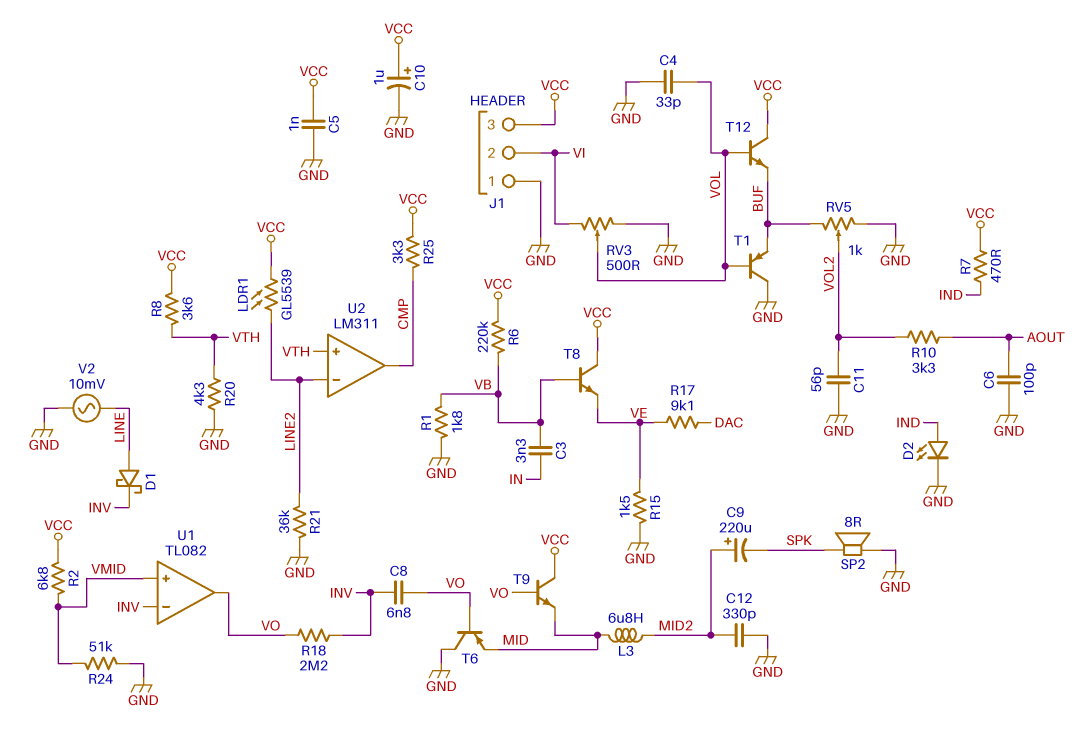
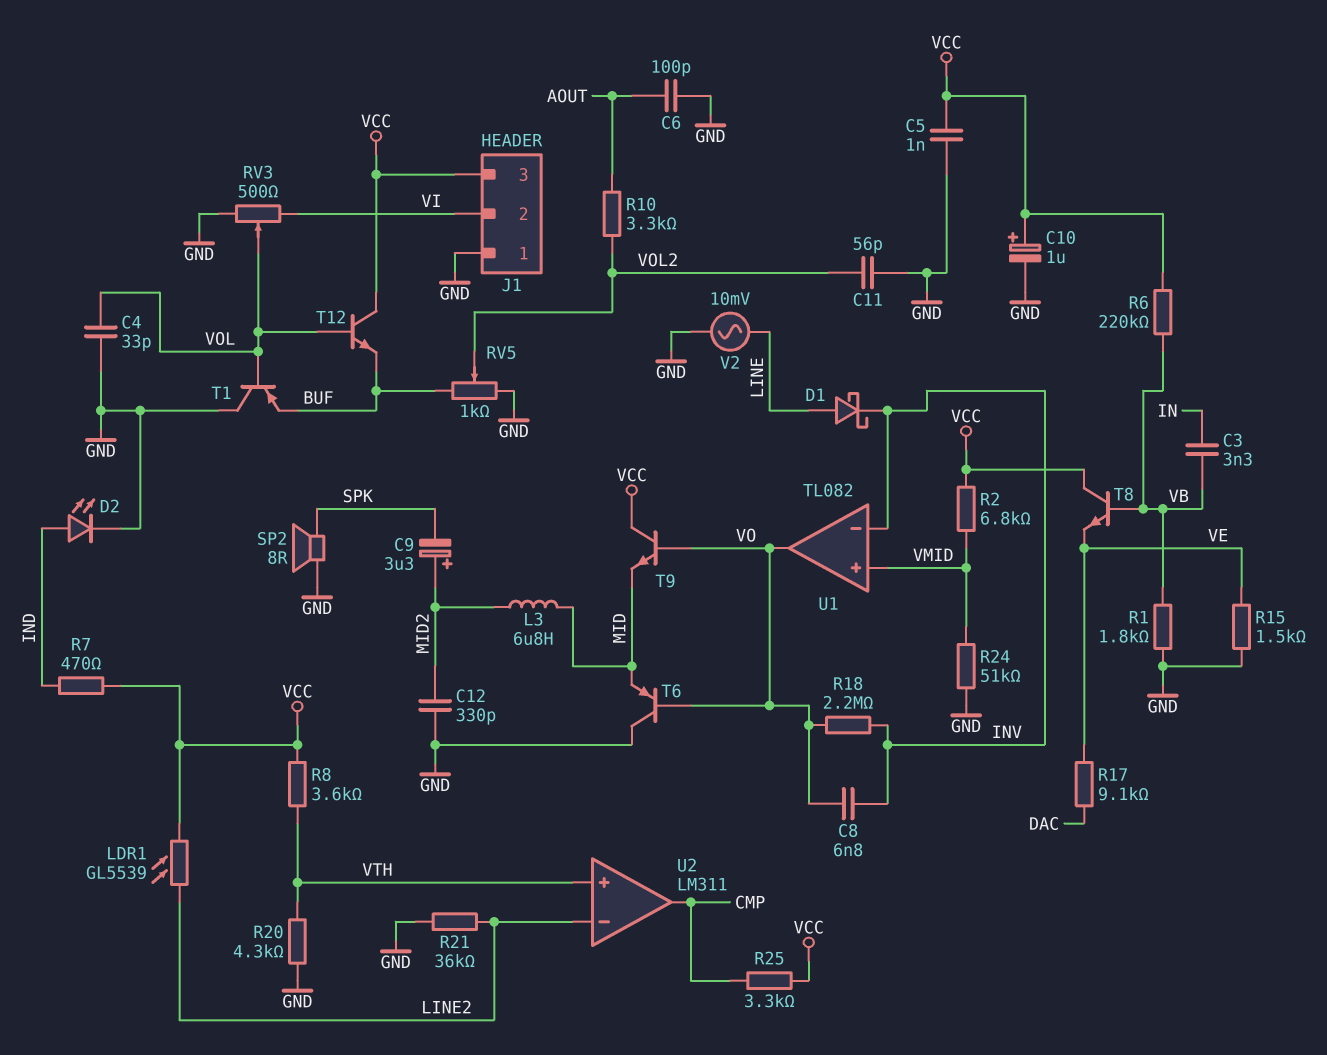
C9: 220uF (plus MID2, minus SPK) -> 3.3uF (plus MID2, minus SPK)

